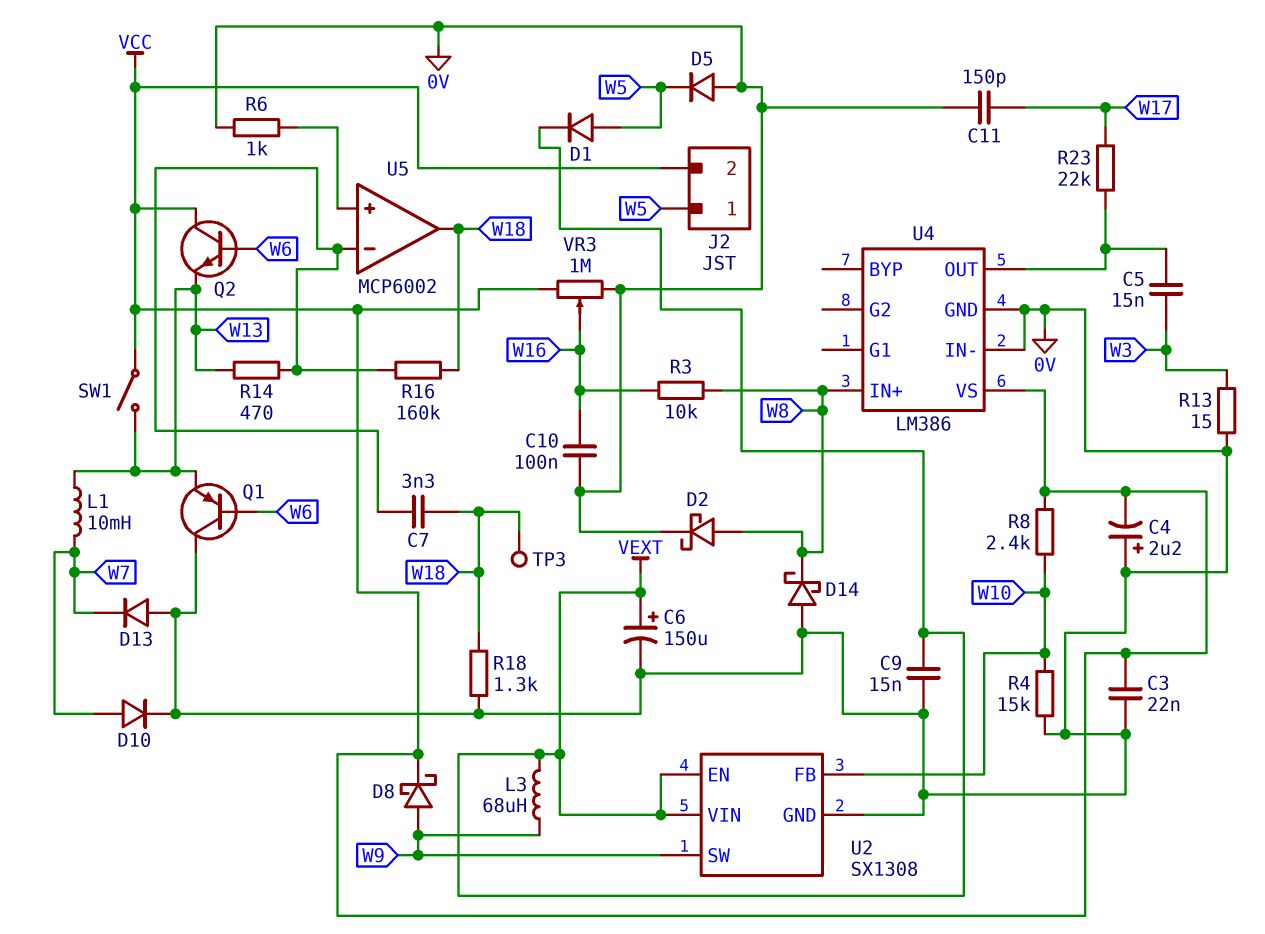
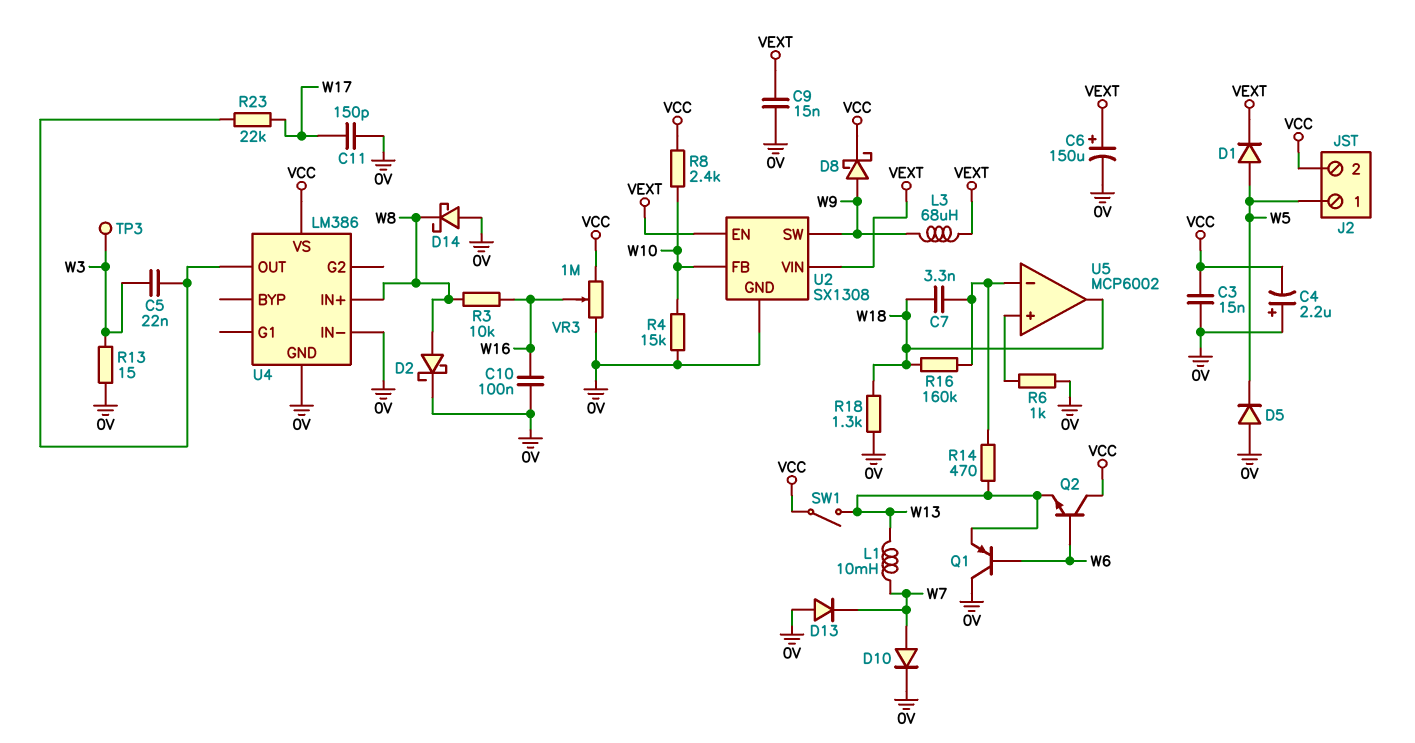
C3: 22nF (0V, VCC) -> 15nF (0V, VCC)
C5: 15nF (U4/OUT, W3) -> 22nF (U4/OUT, W3)
TP3: test point (W18) -> test point (W3)

